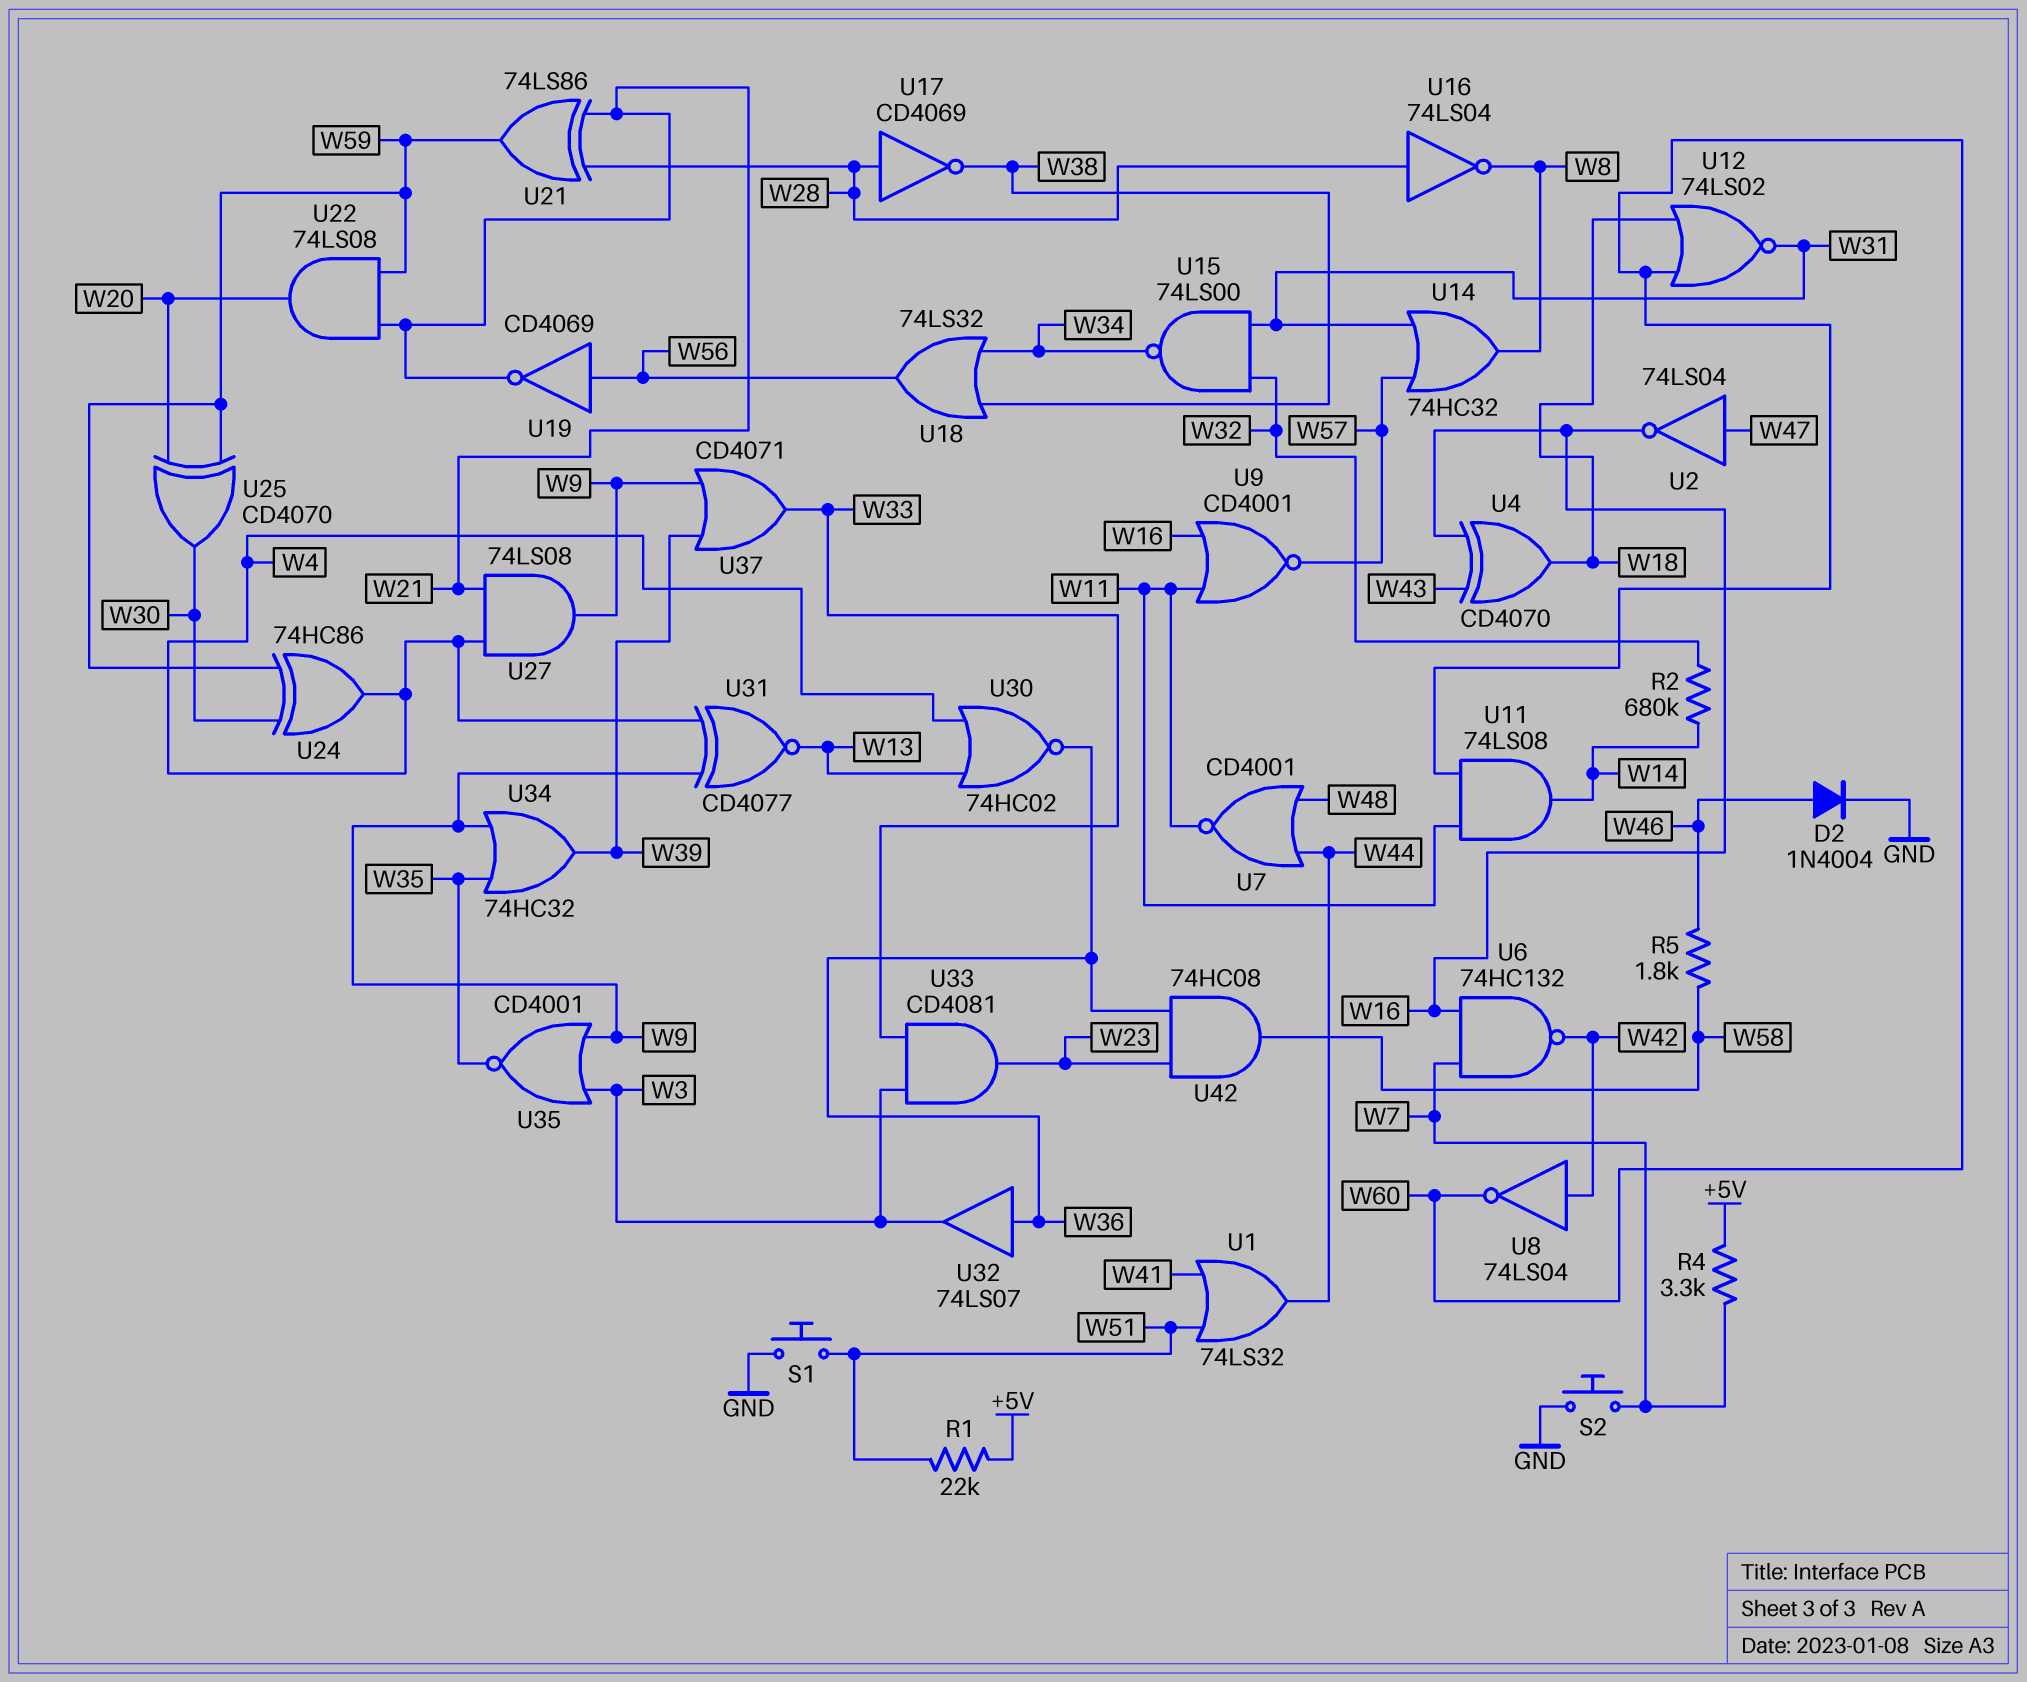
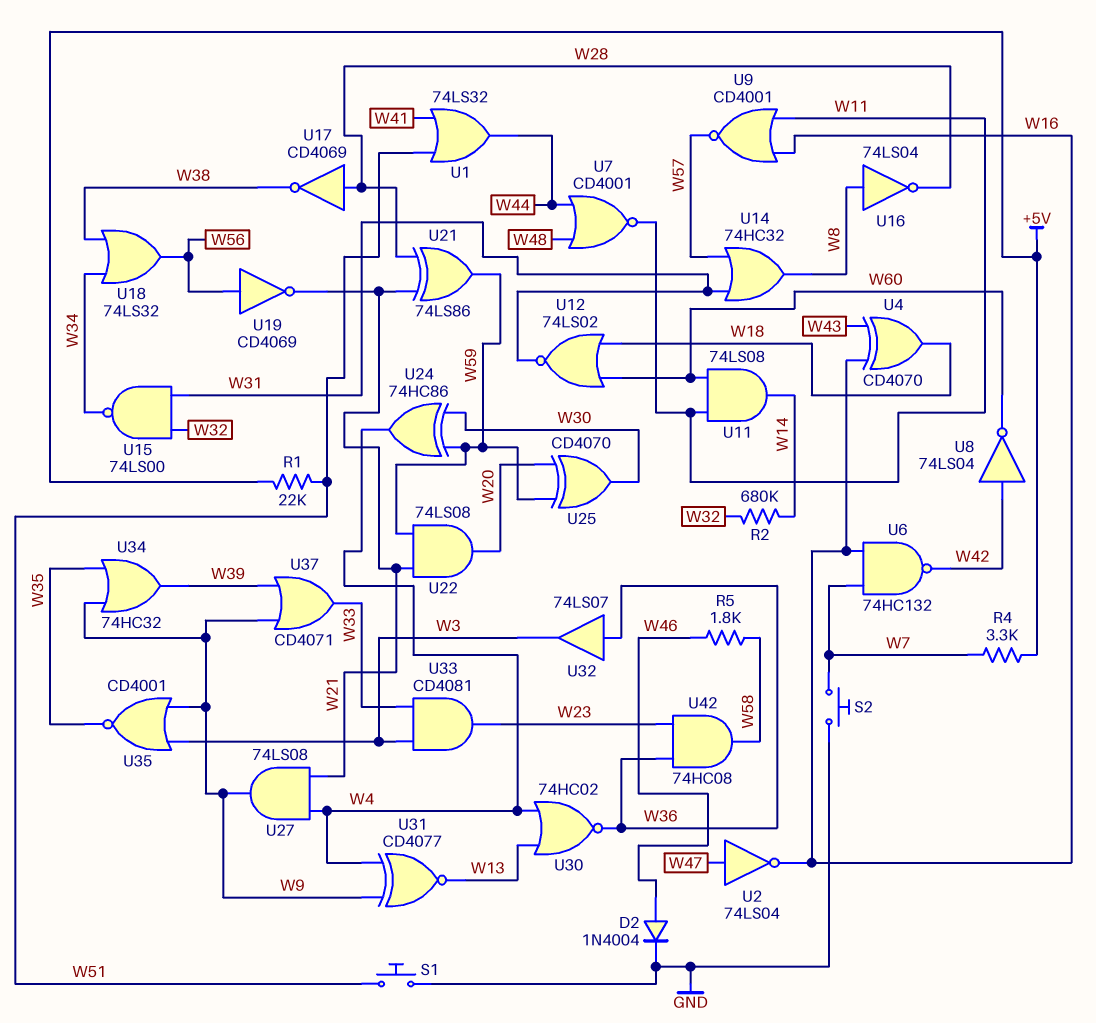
U16: NOT 74LS04 (in W28, out W8) -> NOT 74LS04 (in W8, out W28)

